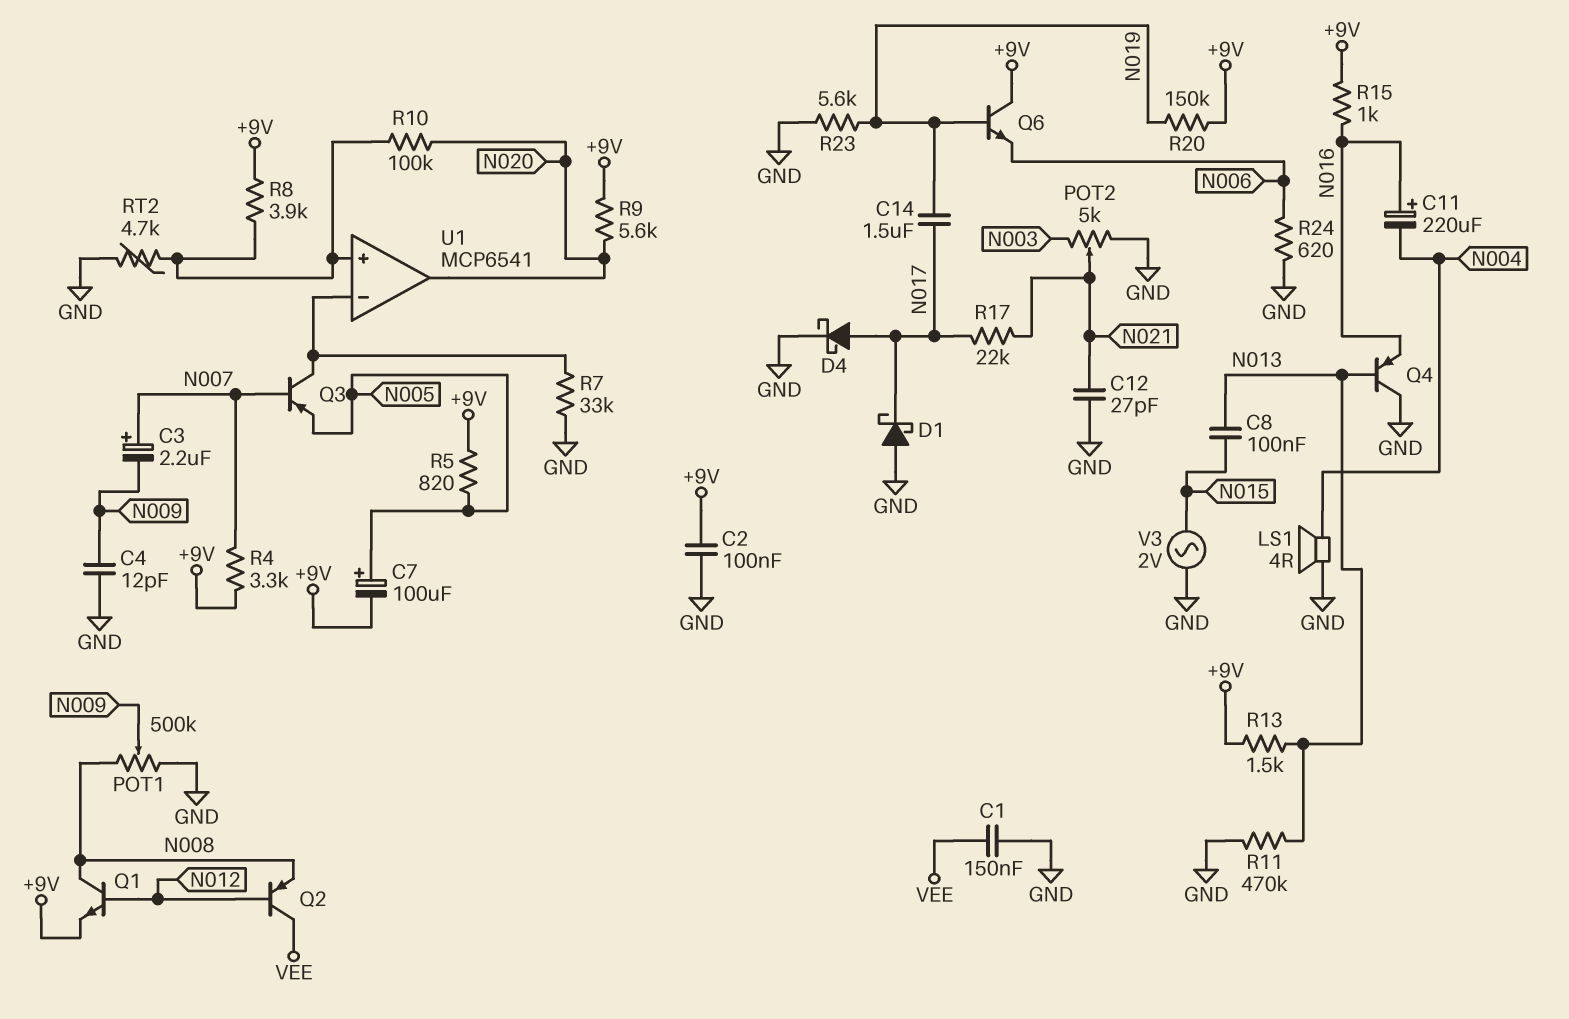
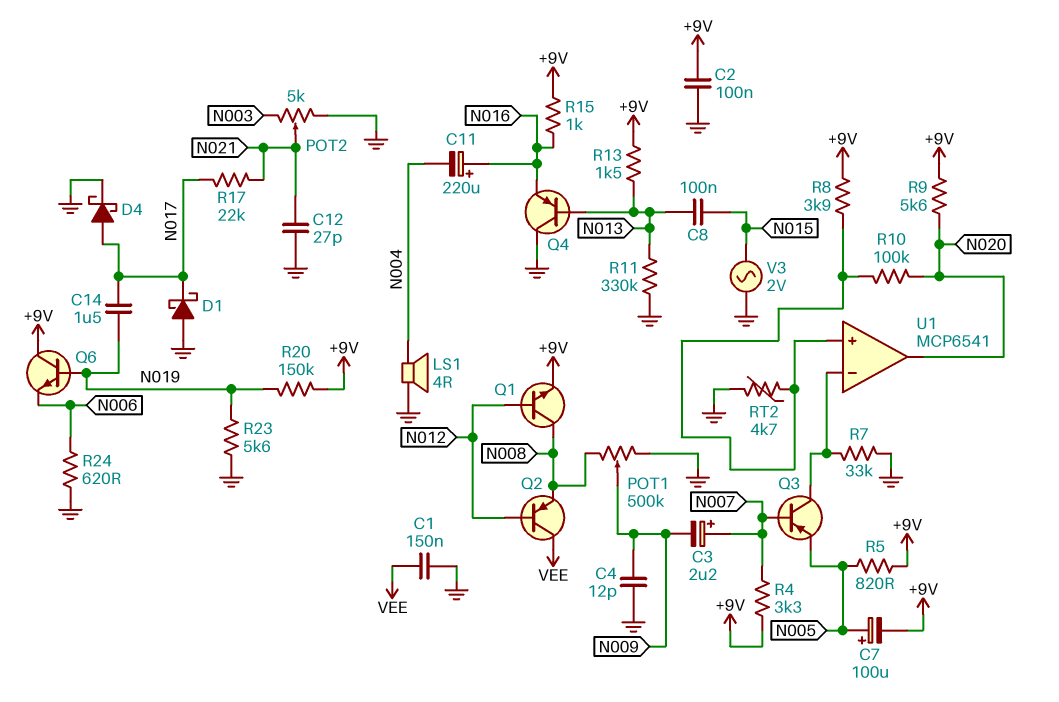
R11: 470k (GND, N013) -> 330k (GND, N013)

